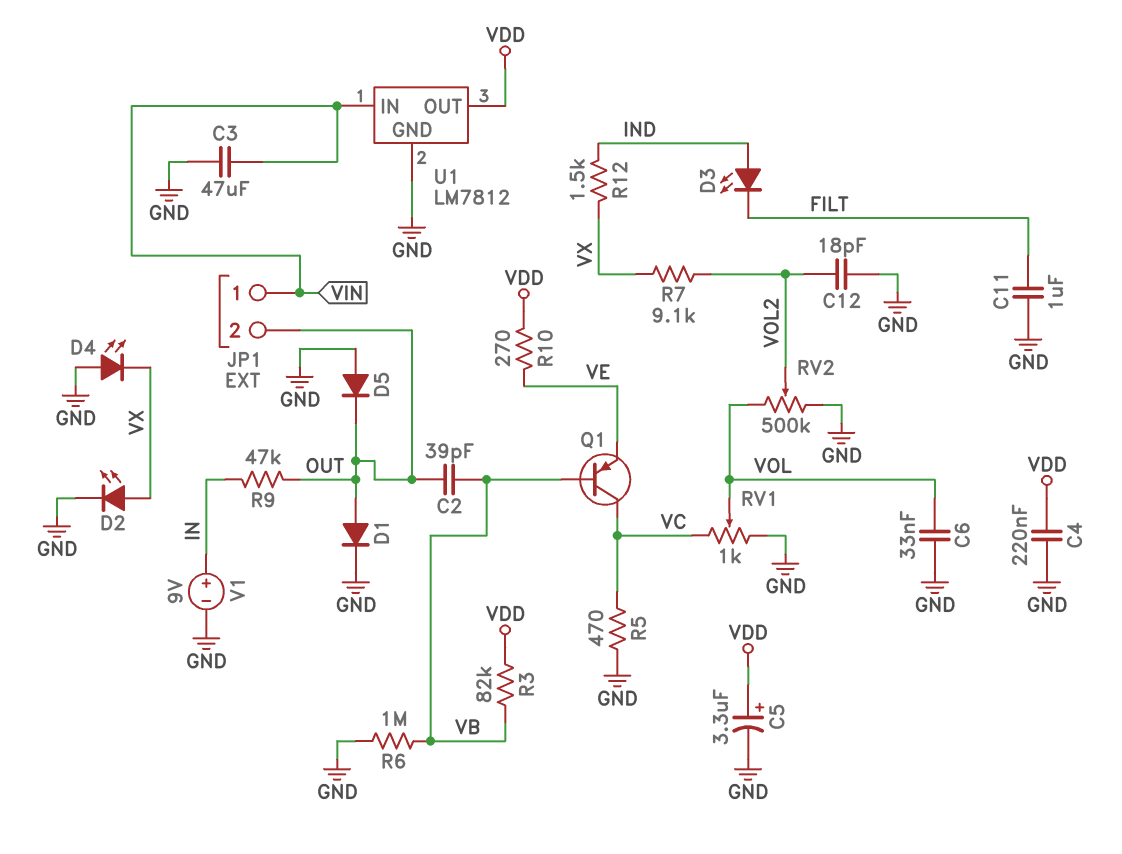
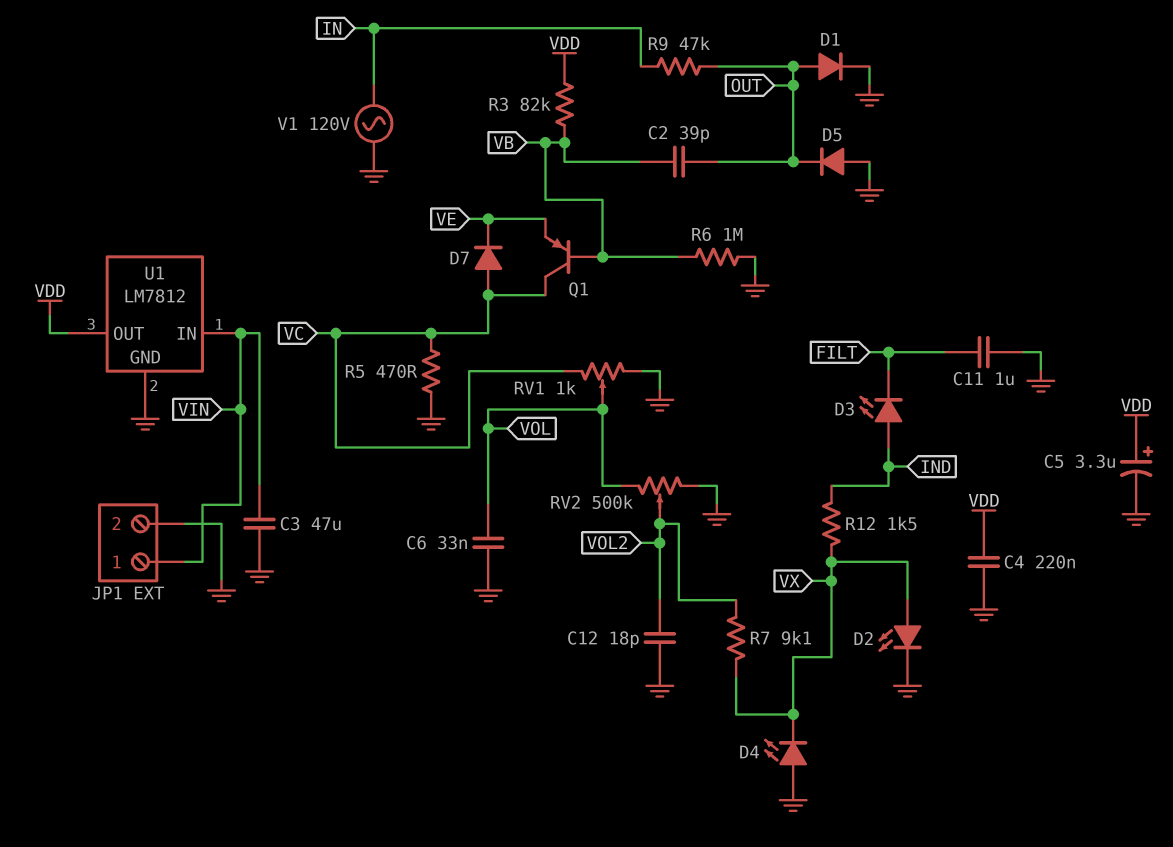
D7: none -> diode (A VC, K VE)
JP1 pin 2: OUT -> GND
R10: 270 (VDD, VE) -> none
V1: 9V (plus IN, minus GND) -> AC 120V (GND, IN)

